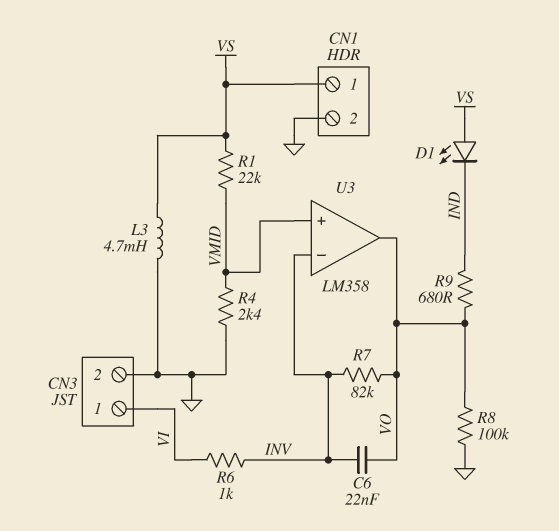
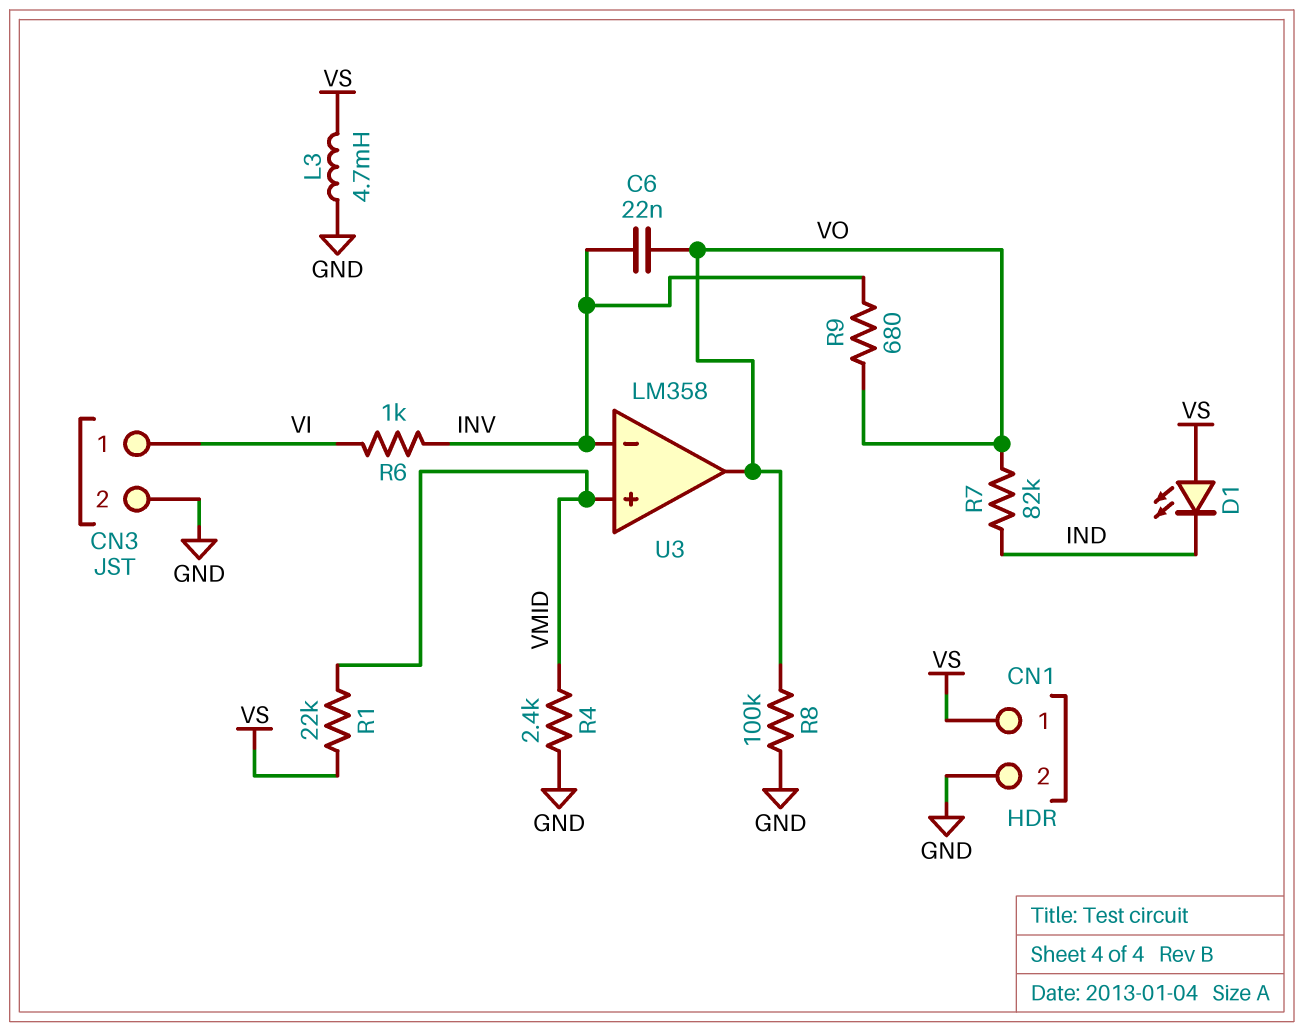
R7: 82k (INV, VO) -> 82k (IND, VO)
R9: 680 (IND, VO) -> 680 (INV, VO)

